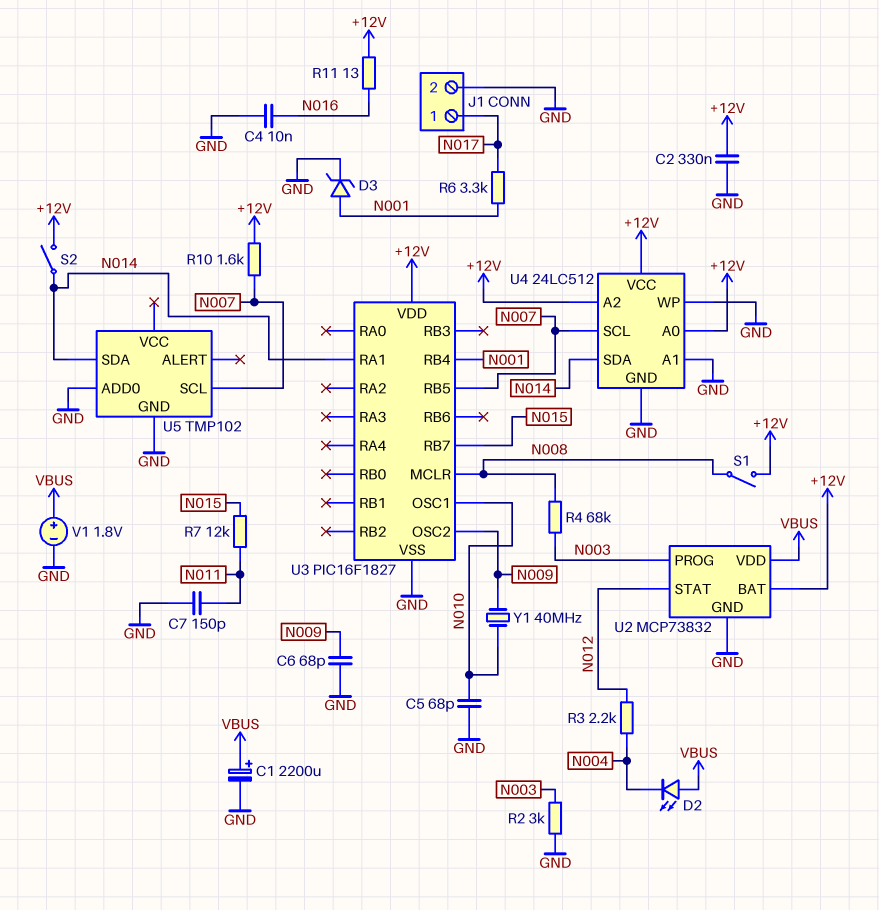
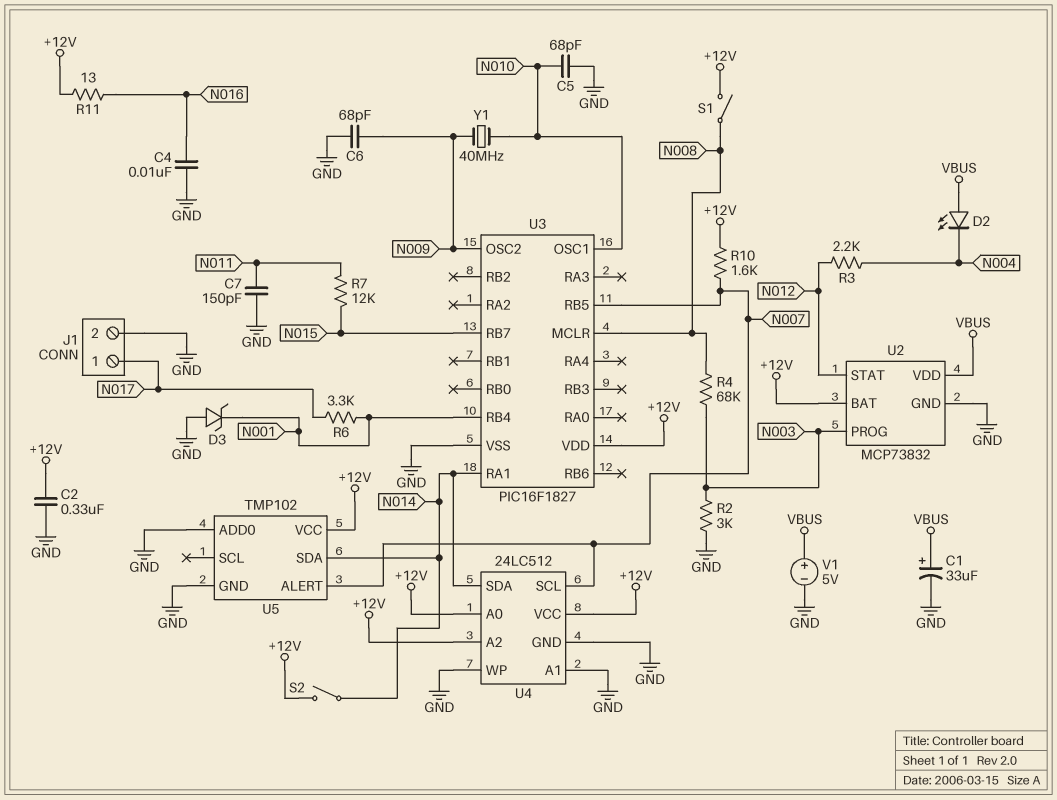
C1: 2200uF (plus VBUS, minus GND) -> 33uF (plus VBUS, minus GND)
D3: zener (A N001, K GND) -> zener (A GND, K N001)
U5 pin ALERT: none -> N007
U5 pin SCL: N007 -> none
U5 pin VCC: none -> +12V
V1: 1.8V (plus VBUS, minus GND) -> 5V (plus VBUS, minus GND)

